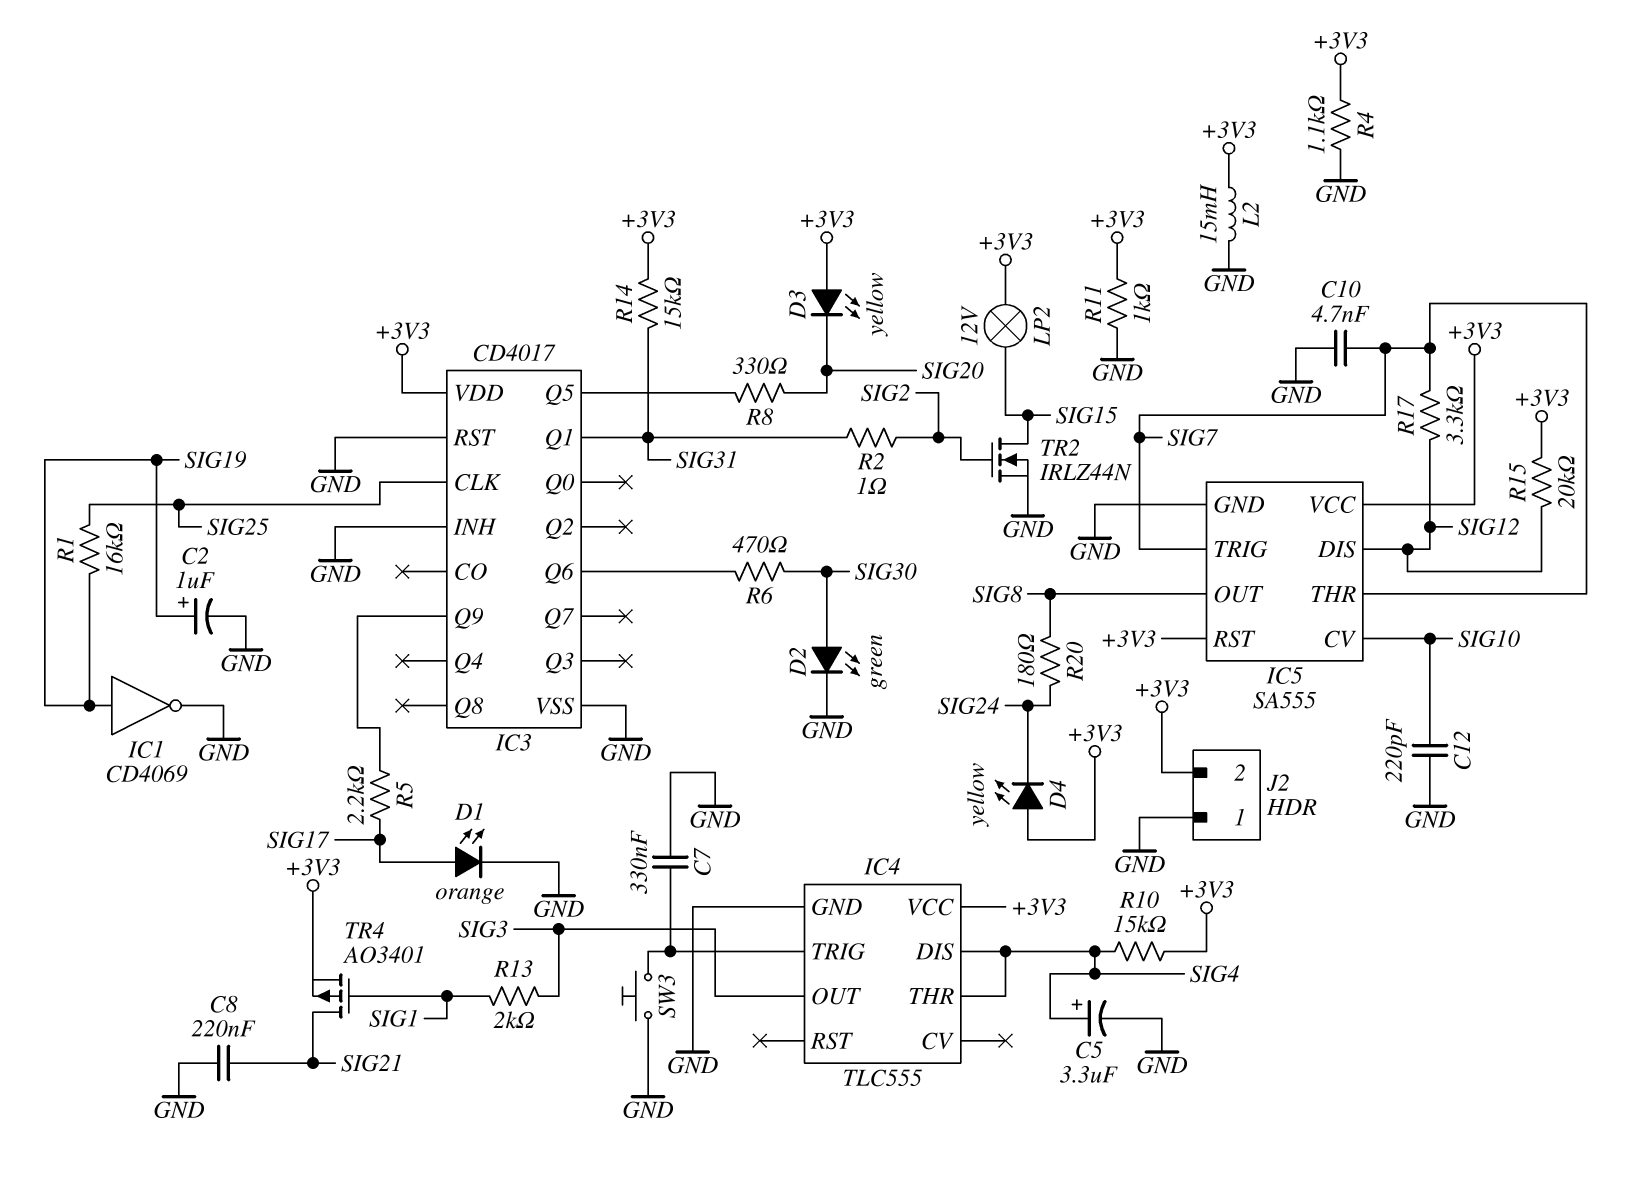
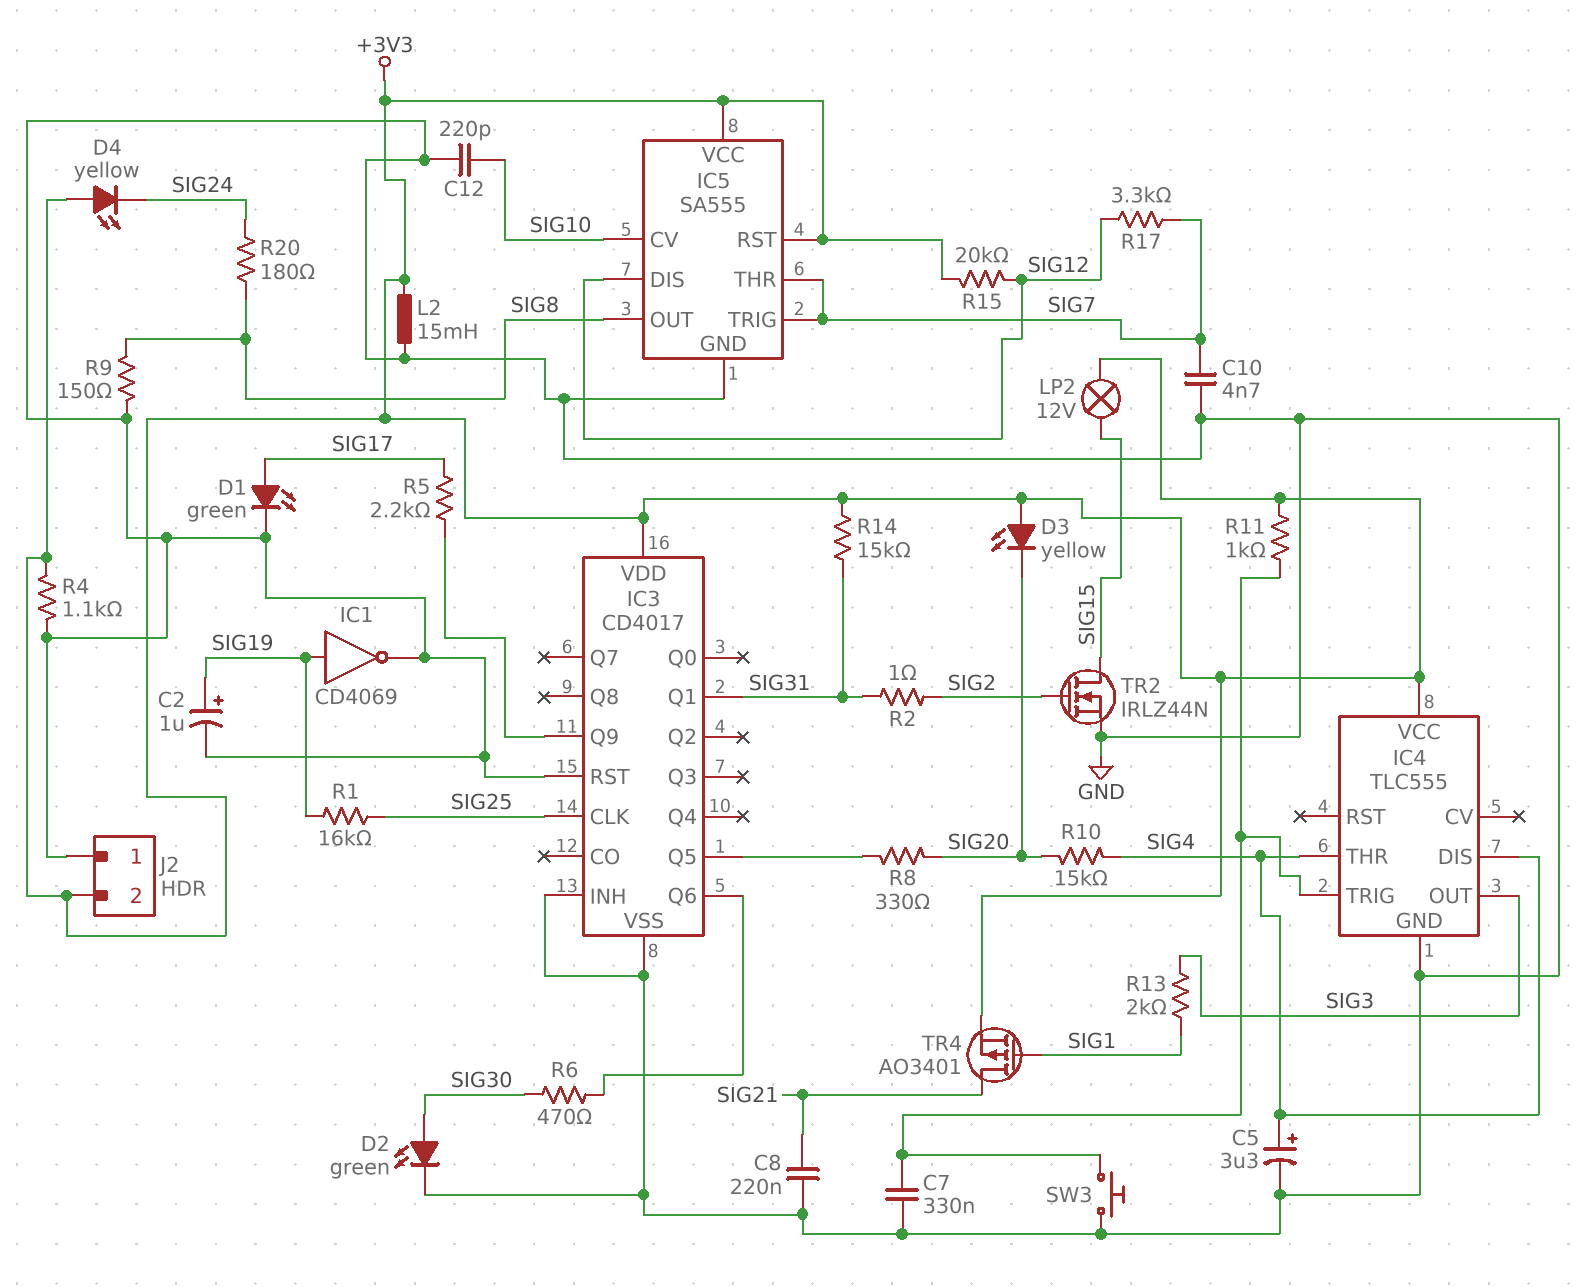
D1: LED orange (A SIG17, K GND) -> LED green (A SIG17, K GND)
R9: none -> 150 (GND, SIG8)
R10: 15k (+3V3, SIG4) -> 15k (SIG4, SIG20)
R11: 1k (+3V3, GND) -> 1k (+3V3, IC4/TRIG)

